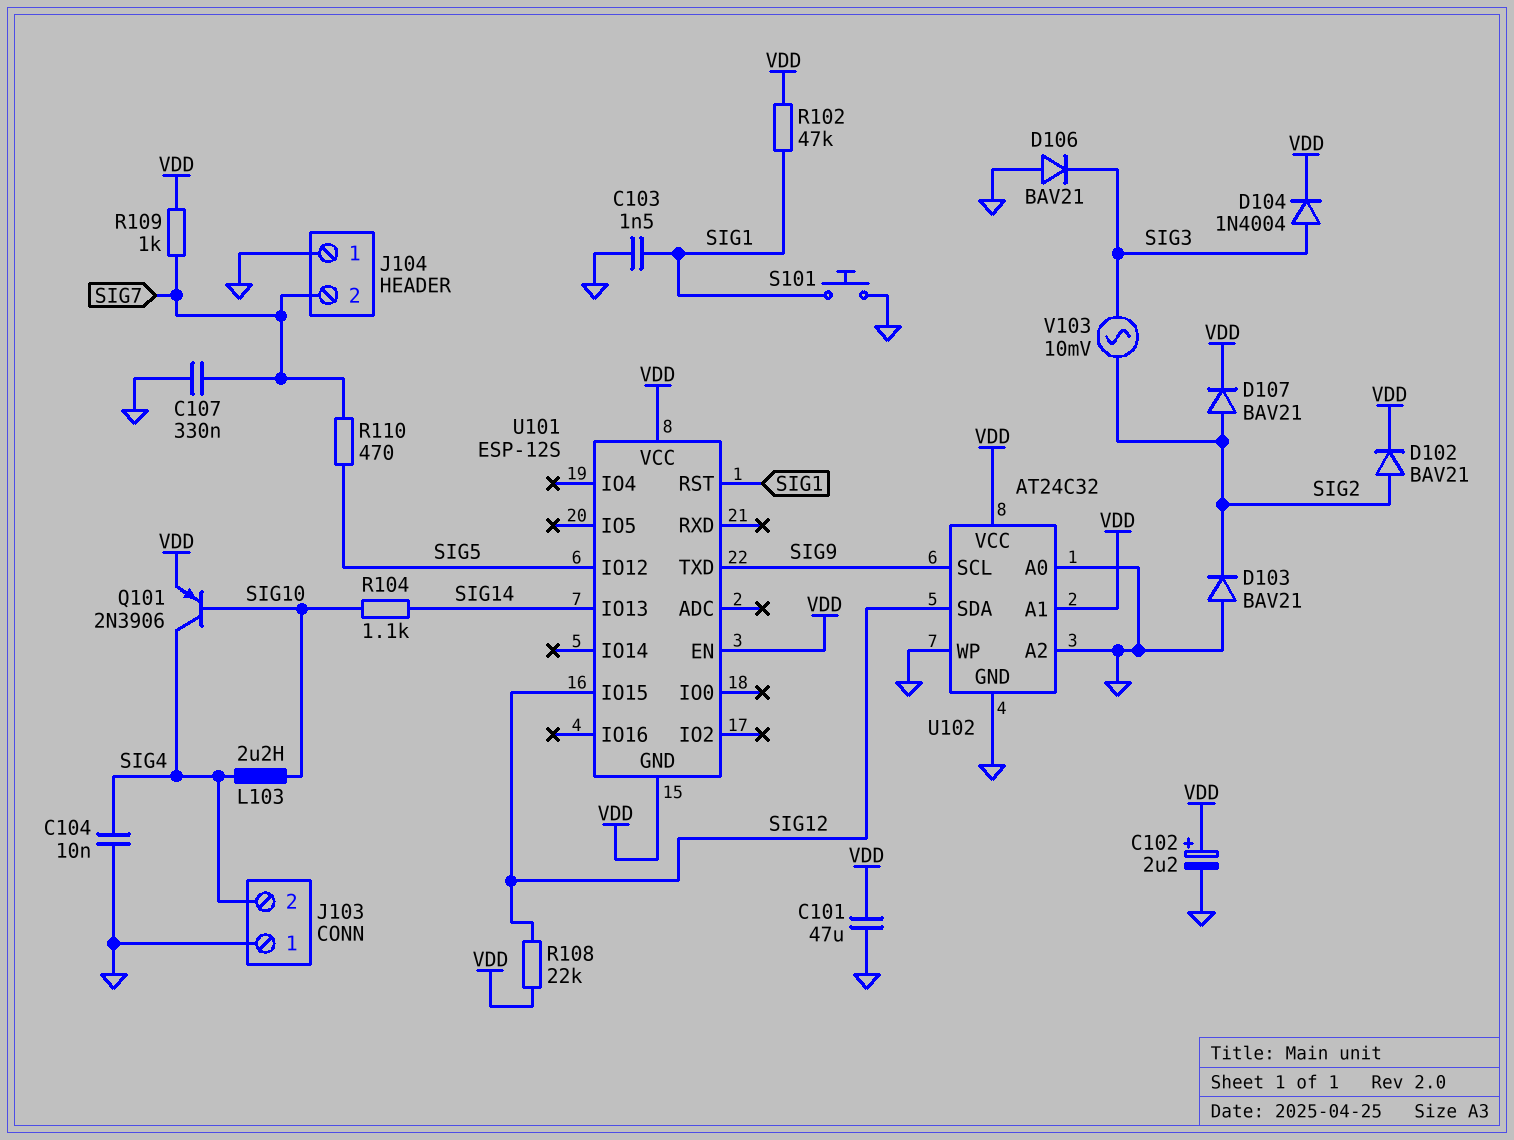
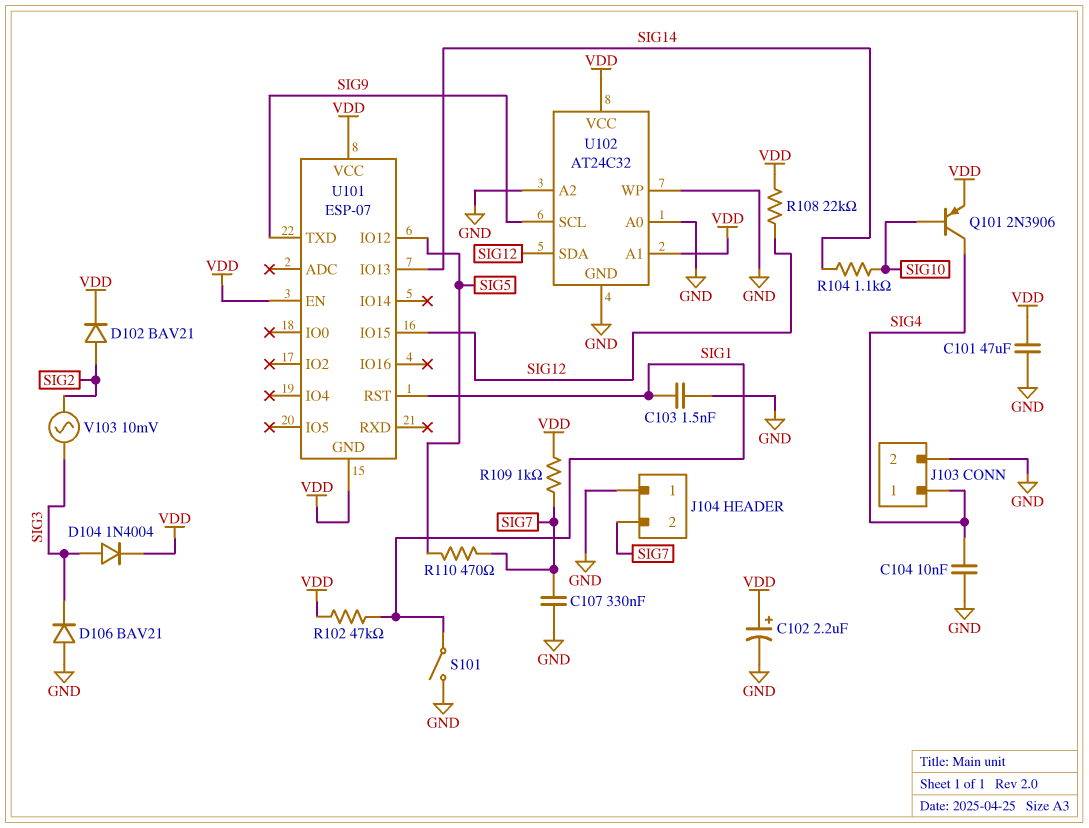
D103: diode BAV21 (A GND, K SIG2) -> none
D107: diode BAV21 (A SIG2, K VDD) -> none
J103 pin 1: GND -> SIG4
J103 pin 2: SIG4 -> GND
L103: 2.2uH (SIG4, SIG10) -> none
S101: button (GND, SIG1) -> switch (GND, SIG1)
U101: ESP-12S -> ESP-07

